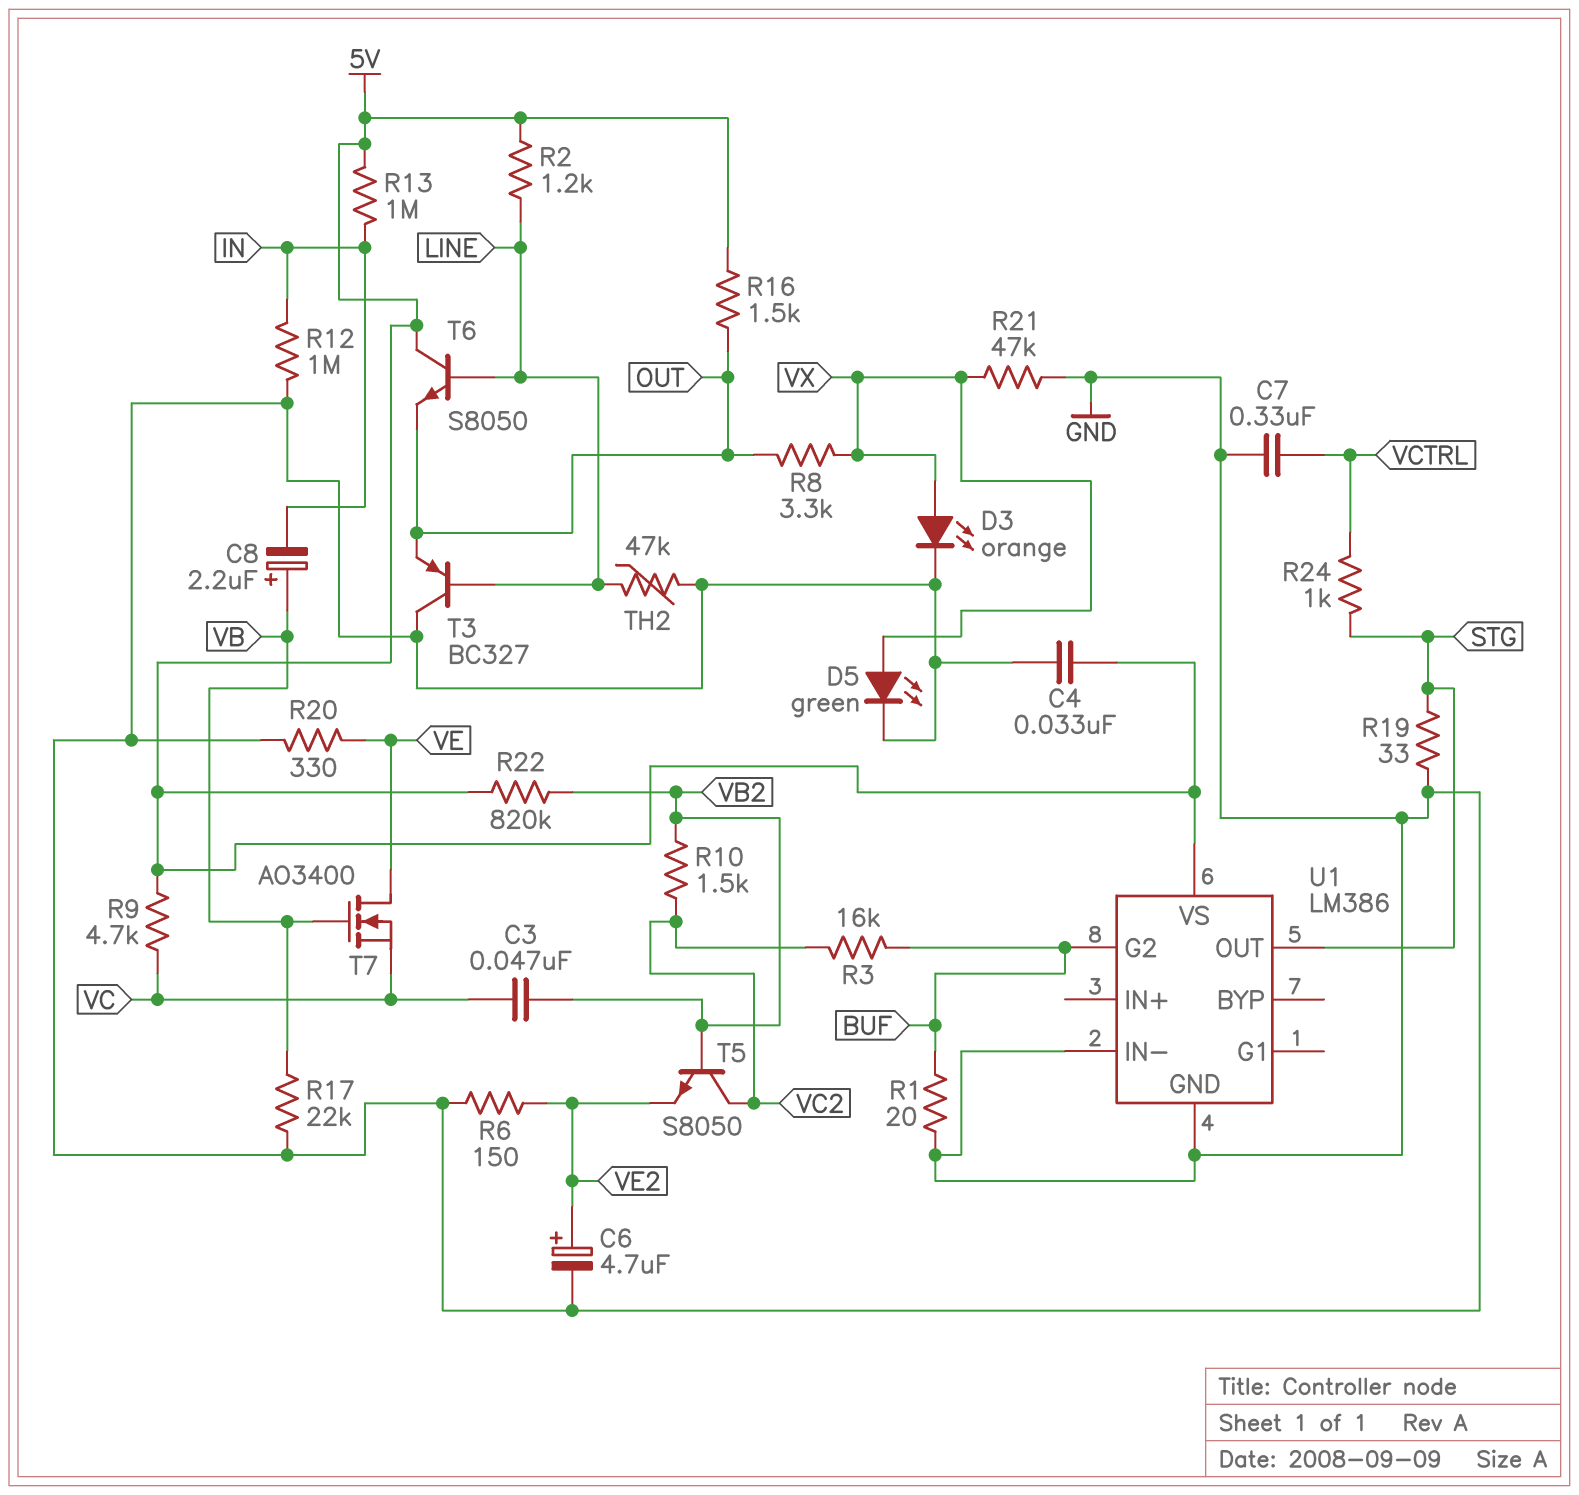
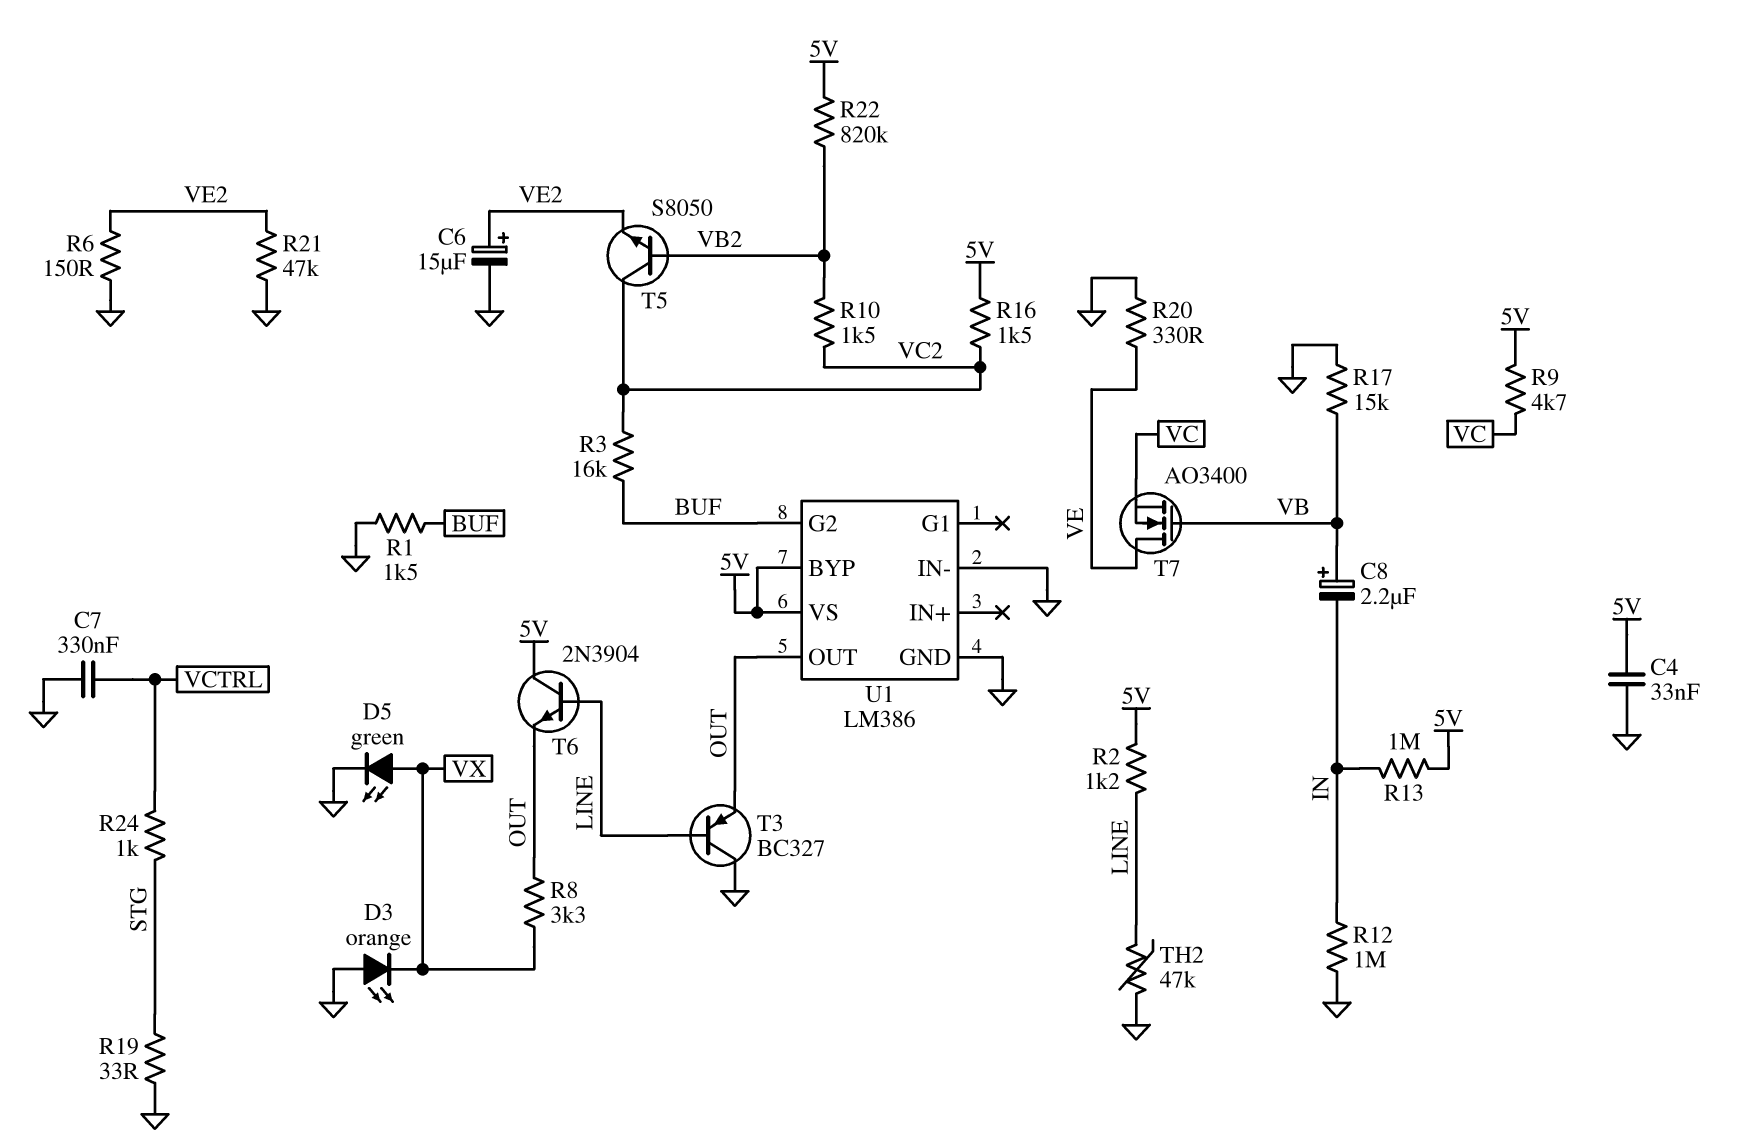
C3: 47nF (VB2, VC) -> none
C6: 4.7uF (plus VE2, minus GND) -> 15uF (plus VE2, minus GND)
D3: LED orange (A VX, K GND) -> LED orange (A GND, K VX)
R1: 20 (BUF, GND) -> 1.5k (BUF, GND)
R16: 1.5k (5V, OUT) -> 1.5k (5V, VC2)
R17: 22k (GND, VB) -> 15k (GND, VB)
R21: 47k (GND, VX) -> 47k (GND, VE2)
T6: NPN S8050 (B LINE, C 5V, E OUT) -> NPN 2N3904 (B LINE, C 5V, E OUT)
U1 pin BYP: none -> 5V
U1 pin OUT: STG -> OUT

